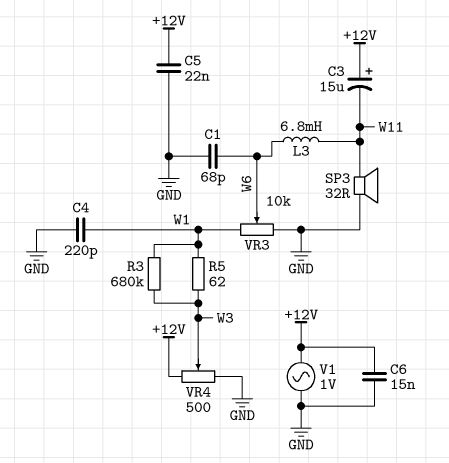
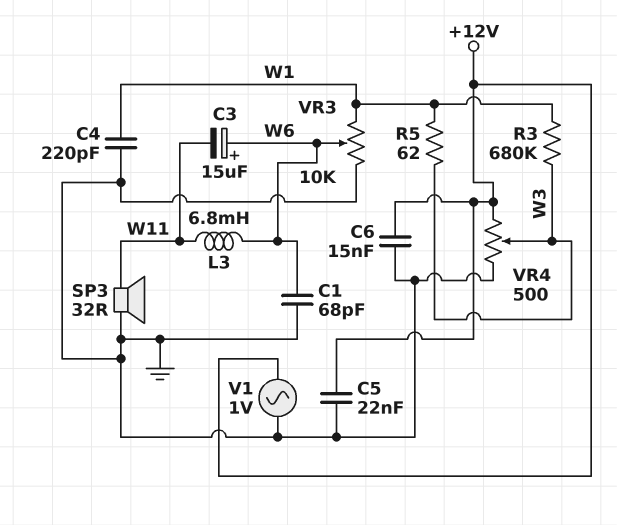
C3: 15uF (plus +12V, minus W11) -> 15uF (plus W6, minus W11)

